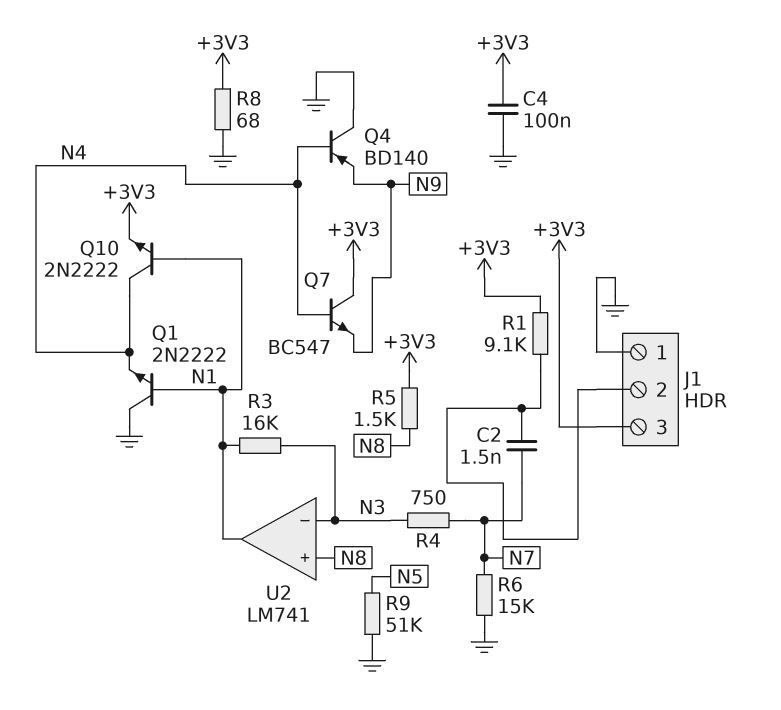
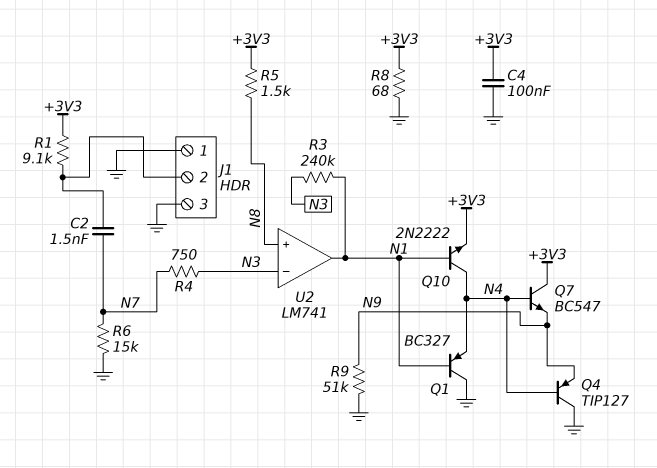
J1 pin 3: +3V3 -> GND
Q1: NPN 2N2222 (B N1, C GND, E N4) -> PNP BC327 (B N1, C GND, E N4)
Q4: PNP BD140 (B N4, C GND, E N9) -> PNP TIP127 (B N4, C GND, E N9)
R3: 16k (N1, N3) -> 240k (N1, N3)
R9: 51k (GND, N5) -> 51k (GND, N9)

